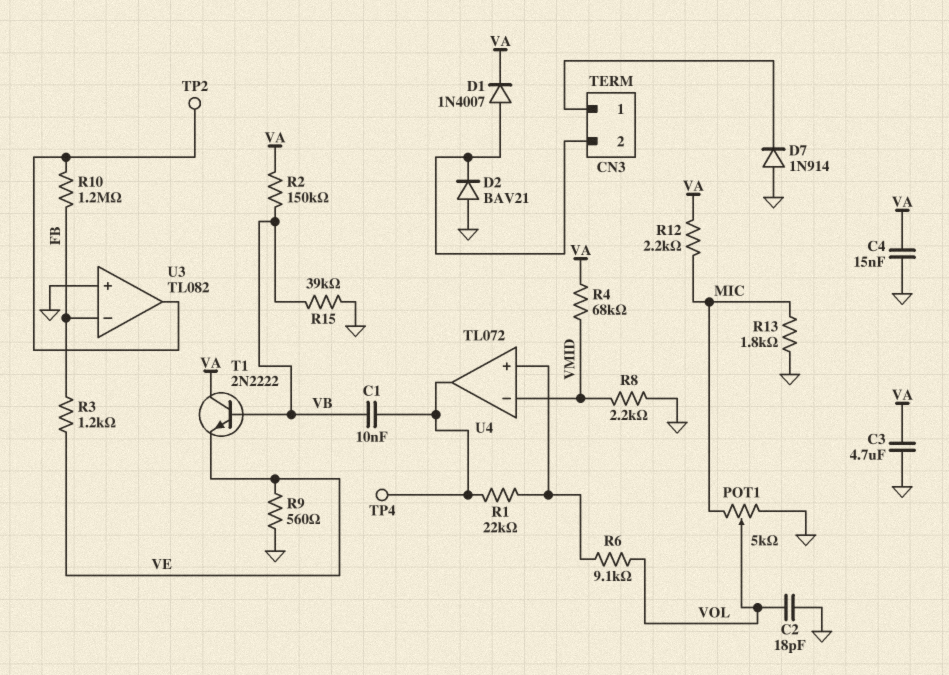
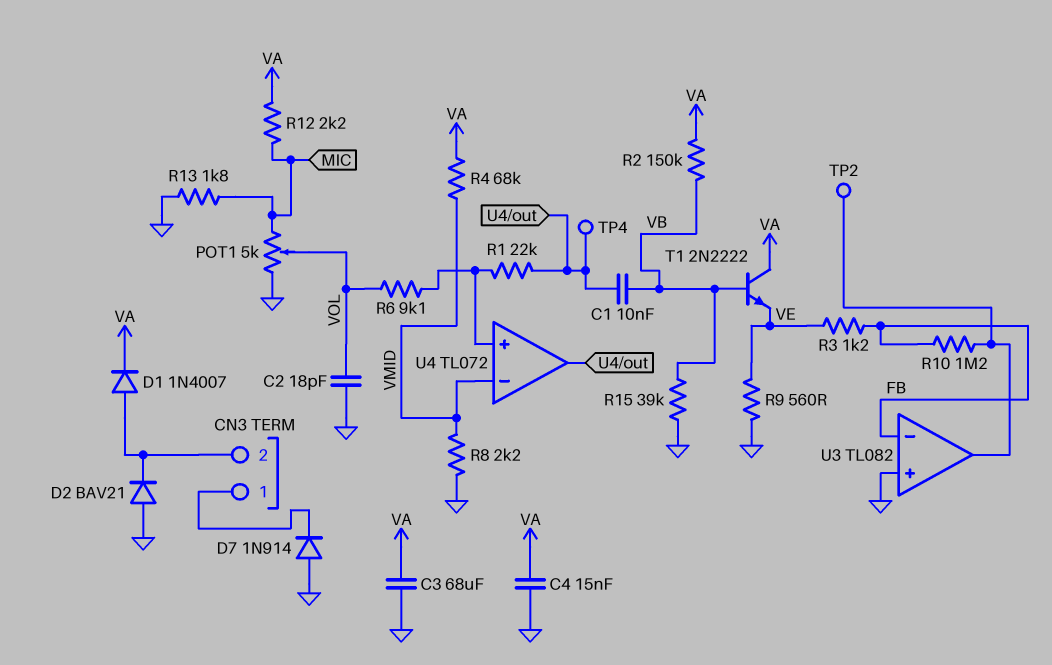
C3: 4.7uF (GND, VA) -> 68uF (GND, VA)

